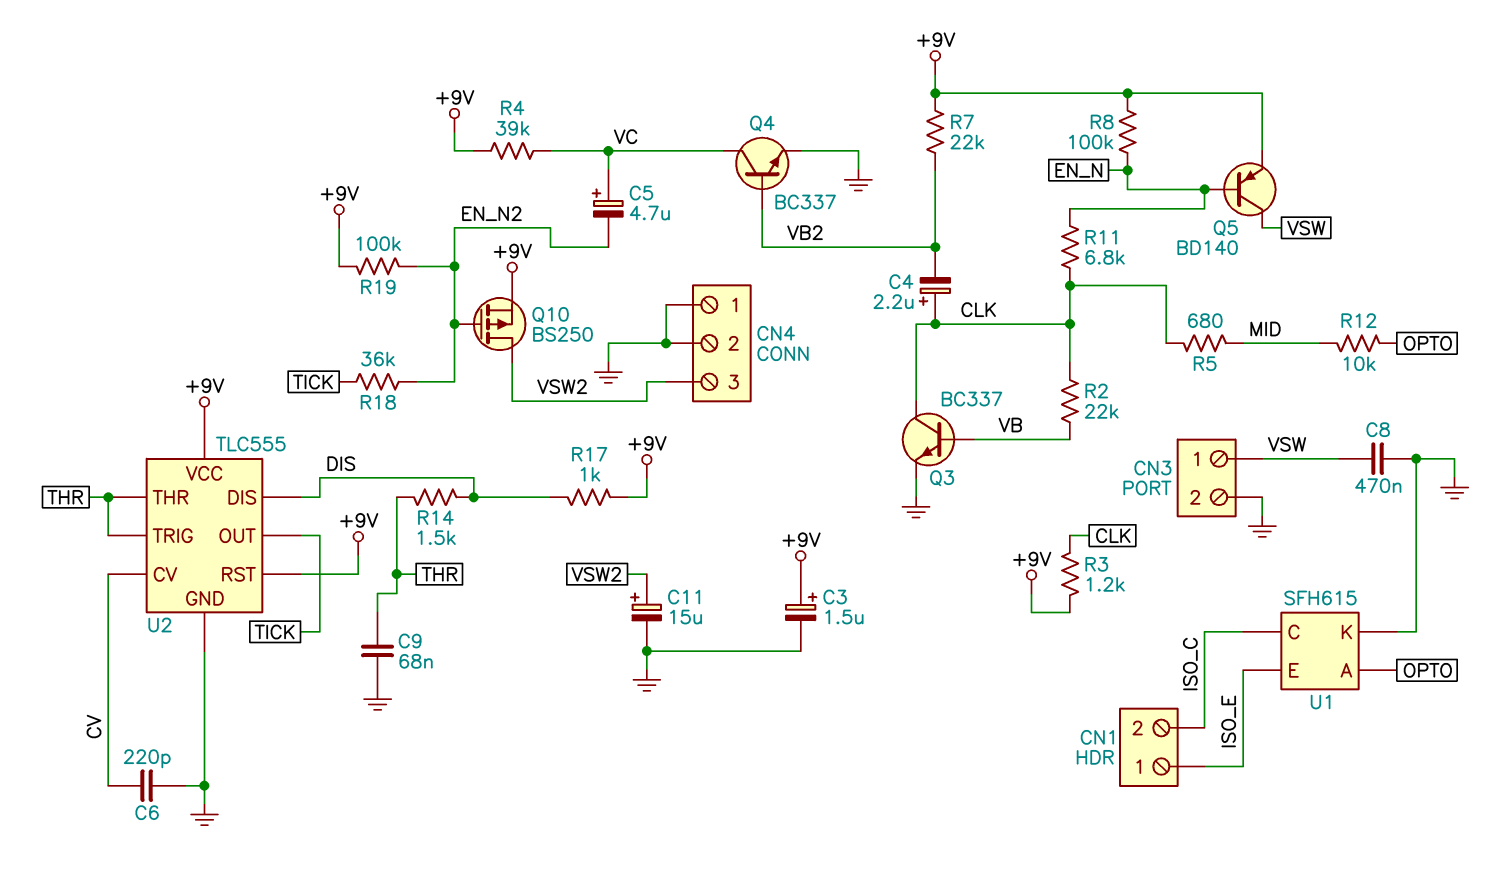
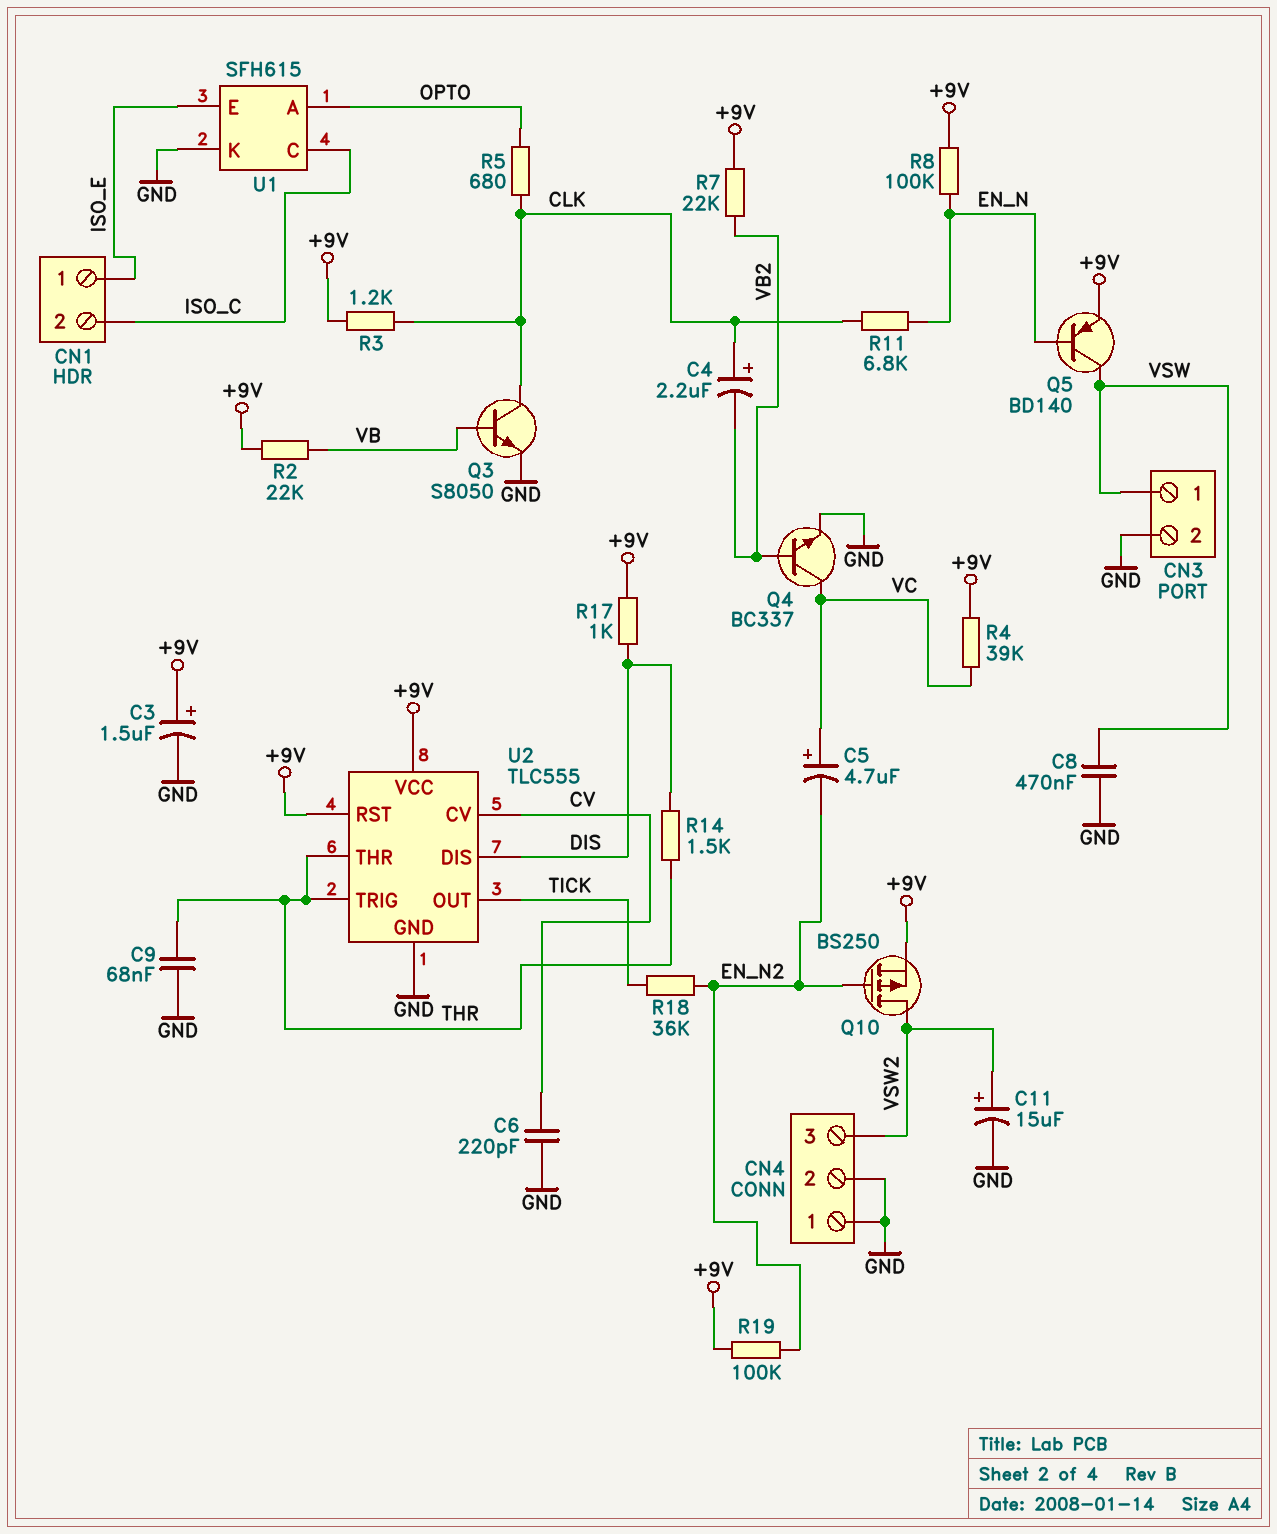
Q3: NPN BC337 (B VB, C CLK, E GND) -> NPN S8050 (B VB, C CLK, E GND)
R2: 22k (CLK, VB) -> 22k (+9V, VB)
R5: 680 (CLK, MID) -> 680 (CLK, OPTO)
R12: 10k (MID, OPTO) -> none

